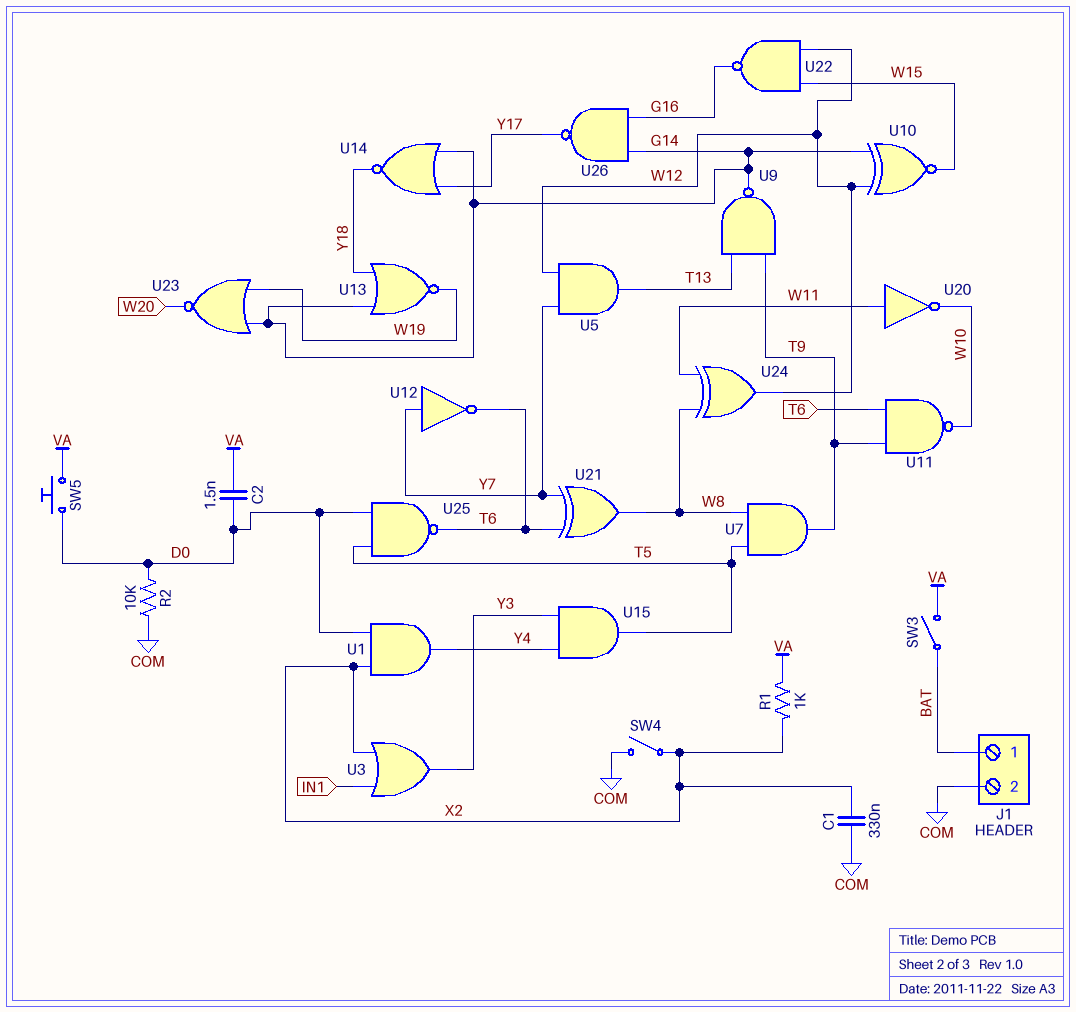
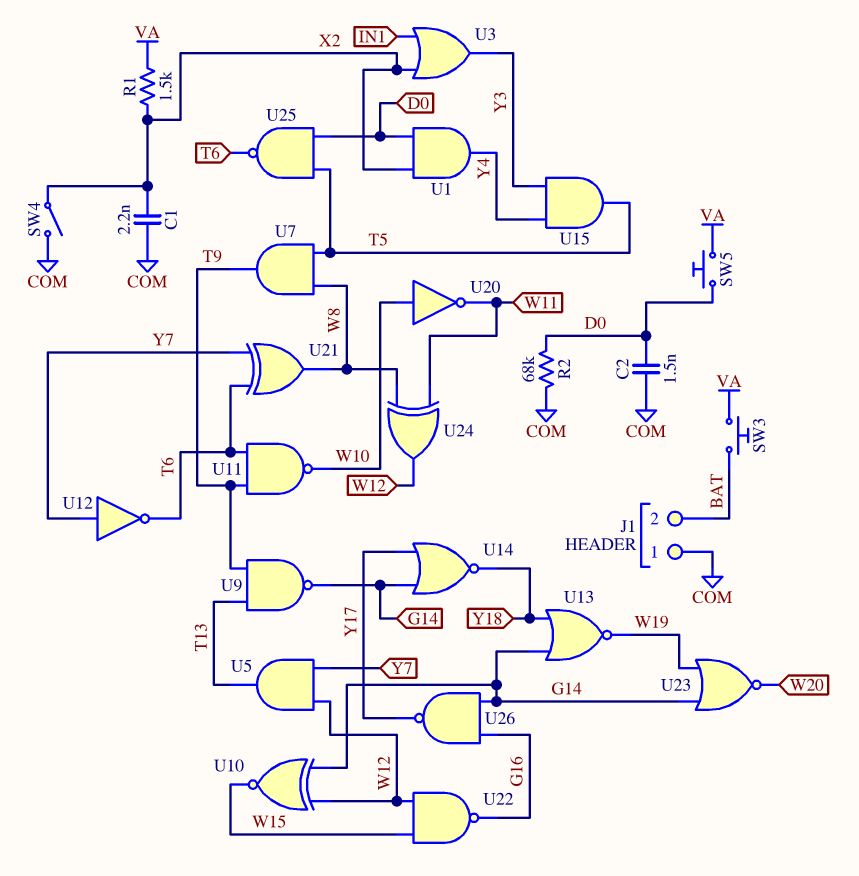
C1: 330nF (COM, X2) -> 2.2nF (COM, X2)
C2: 1.5nF (D0, VA) -> 1.5nF (COM, D0)
J1 pin 1: BAT -> COM
J1 pin 2: COM -> BAT
R1: 1k (VA, X2) -> 1.5k (VA, X2)
R2: 10k (COM, D0) -> 68k (COM, D0)
SW3: switch (BAT, VA) -> button (BAT, VA)
U20: NOT (in W11, out W10) -> NOT (in W10, out W11)

